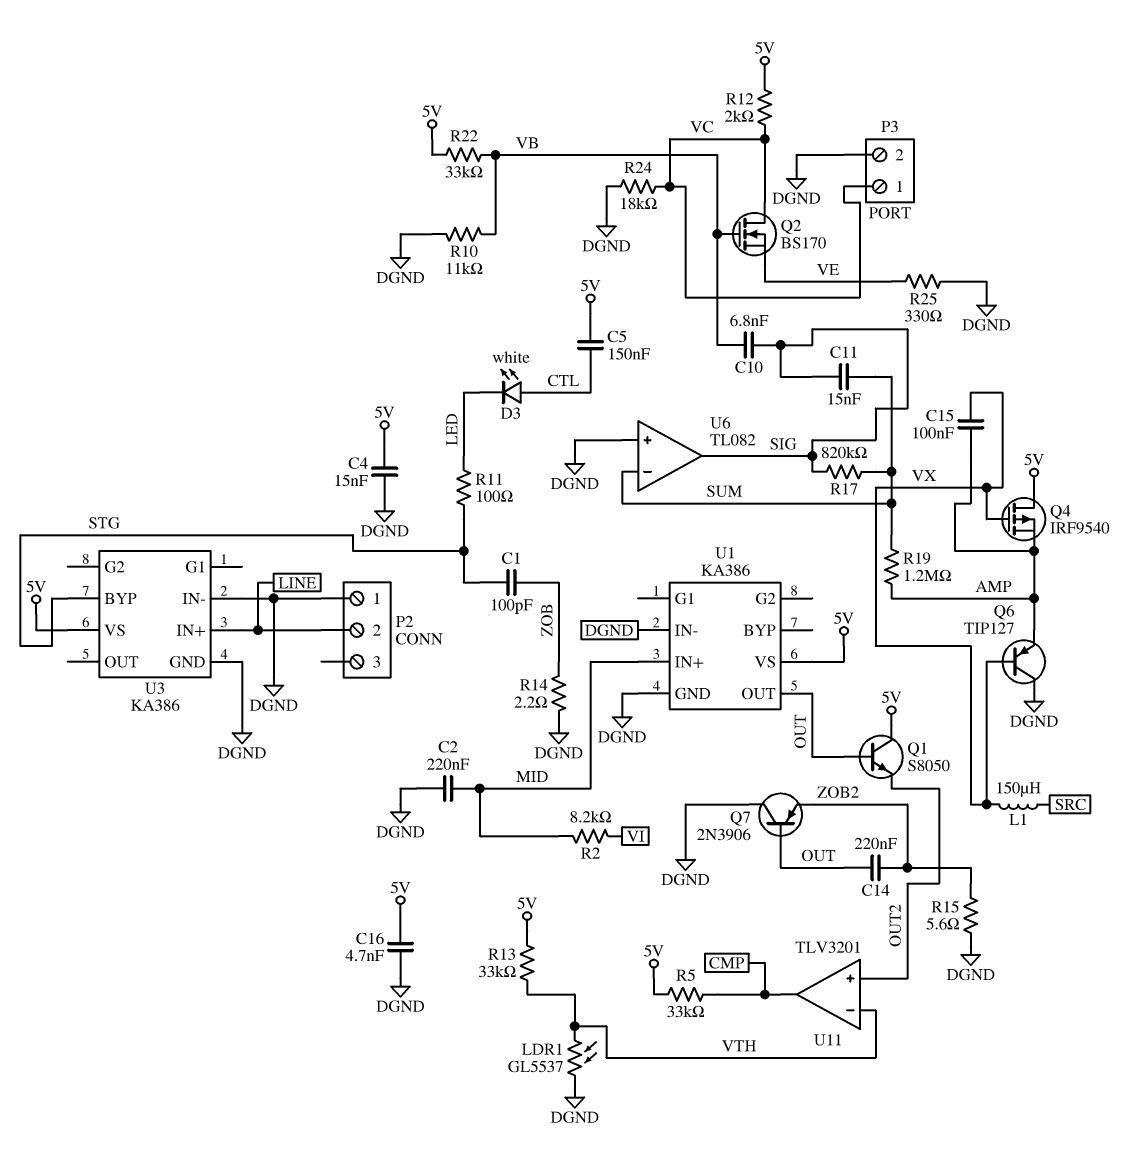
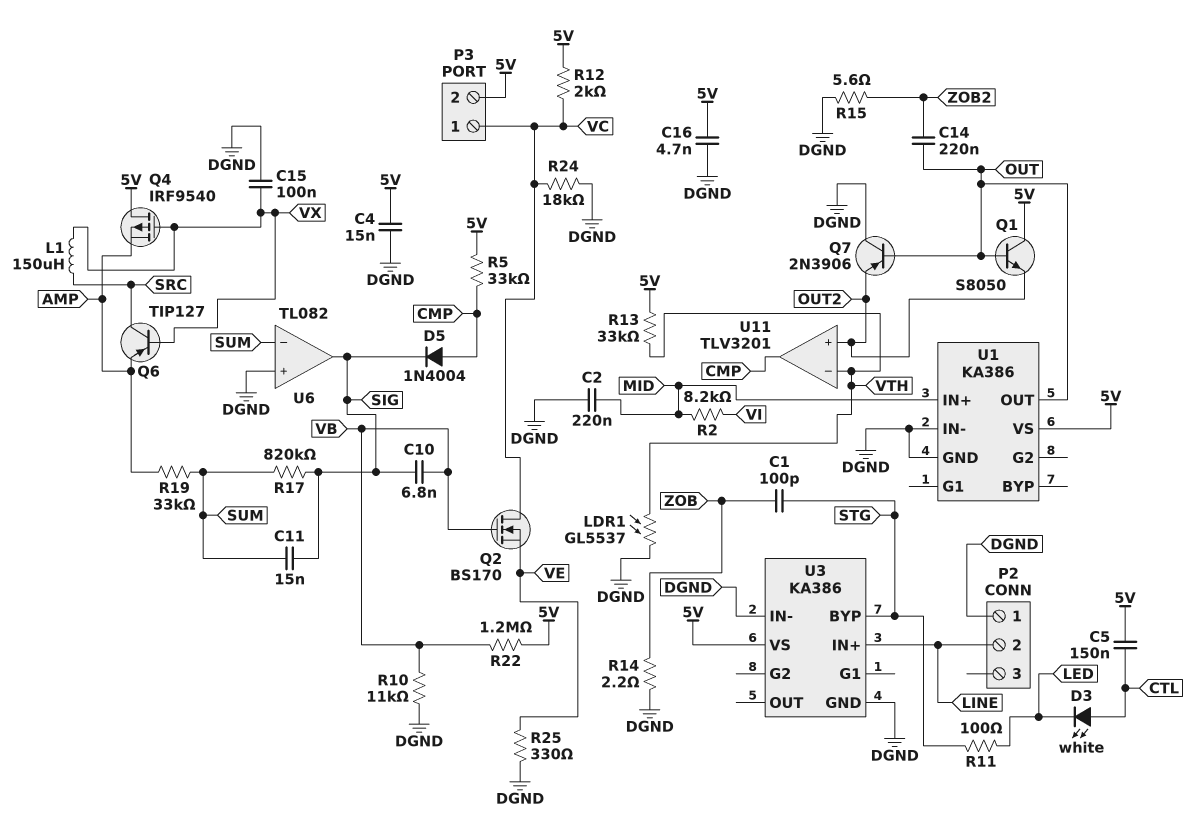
C15: 100nF (AMP, VX) -> 100nF (DGND, VX)
D5: none -> diode 1N4004 (A CMP, K SIG)
P3 pin 2: DGND -> 5V
Q6: PNP TIP127 (B VX, C DGND, E AMP) -> PNP TIP127 (B VX, C SRC, E AMP)
Q7: PNP 2N3906 (B OUT, C DGND, E ZOB2) -> PNP 2N3906 (B OUT, C DGND, E OUT2)
R19: 1.2M (AMP, SUM) -> 33k (AMP, SUM)
R22: 33k (5V, VB) -> 1.2M (5V, VB)

